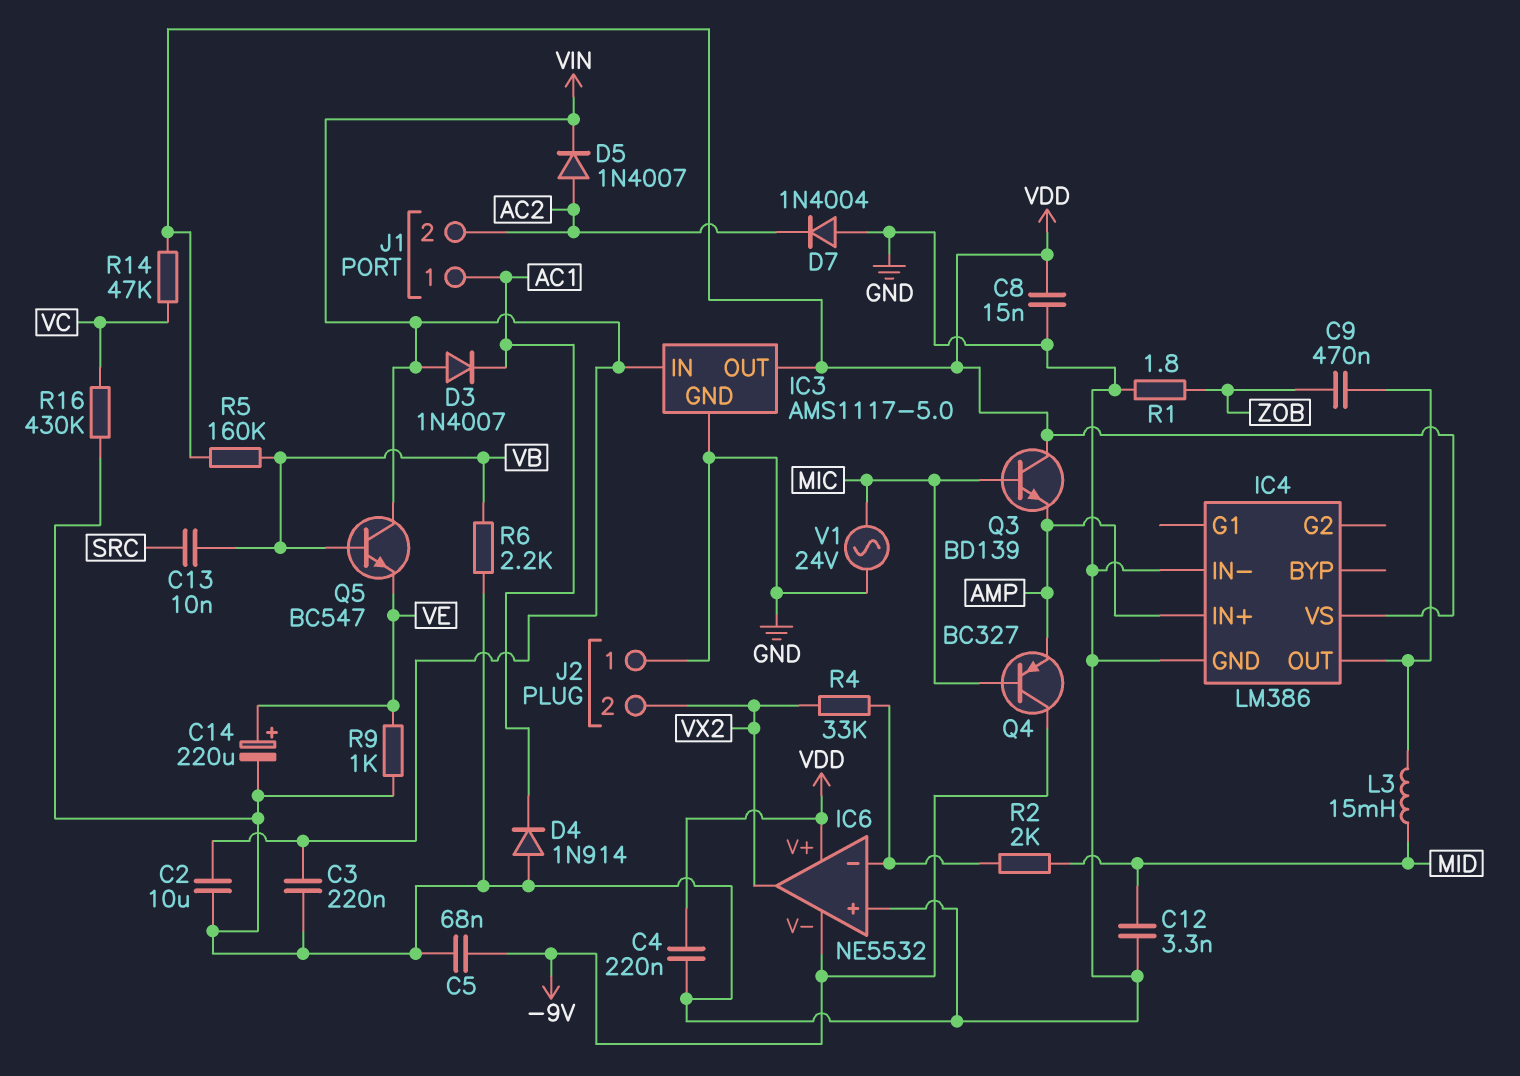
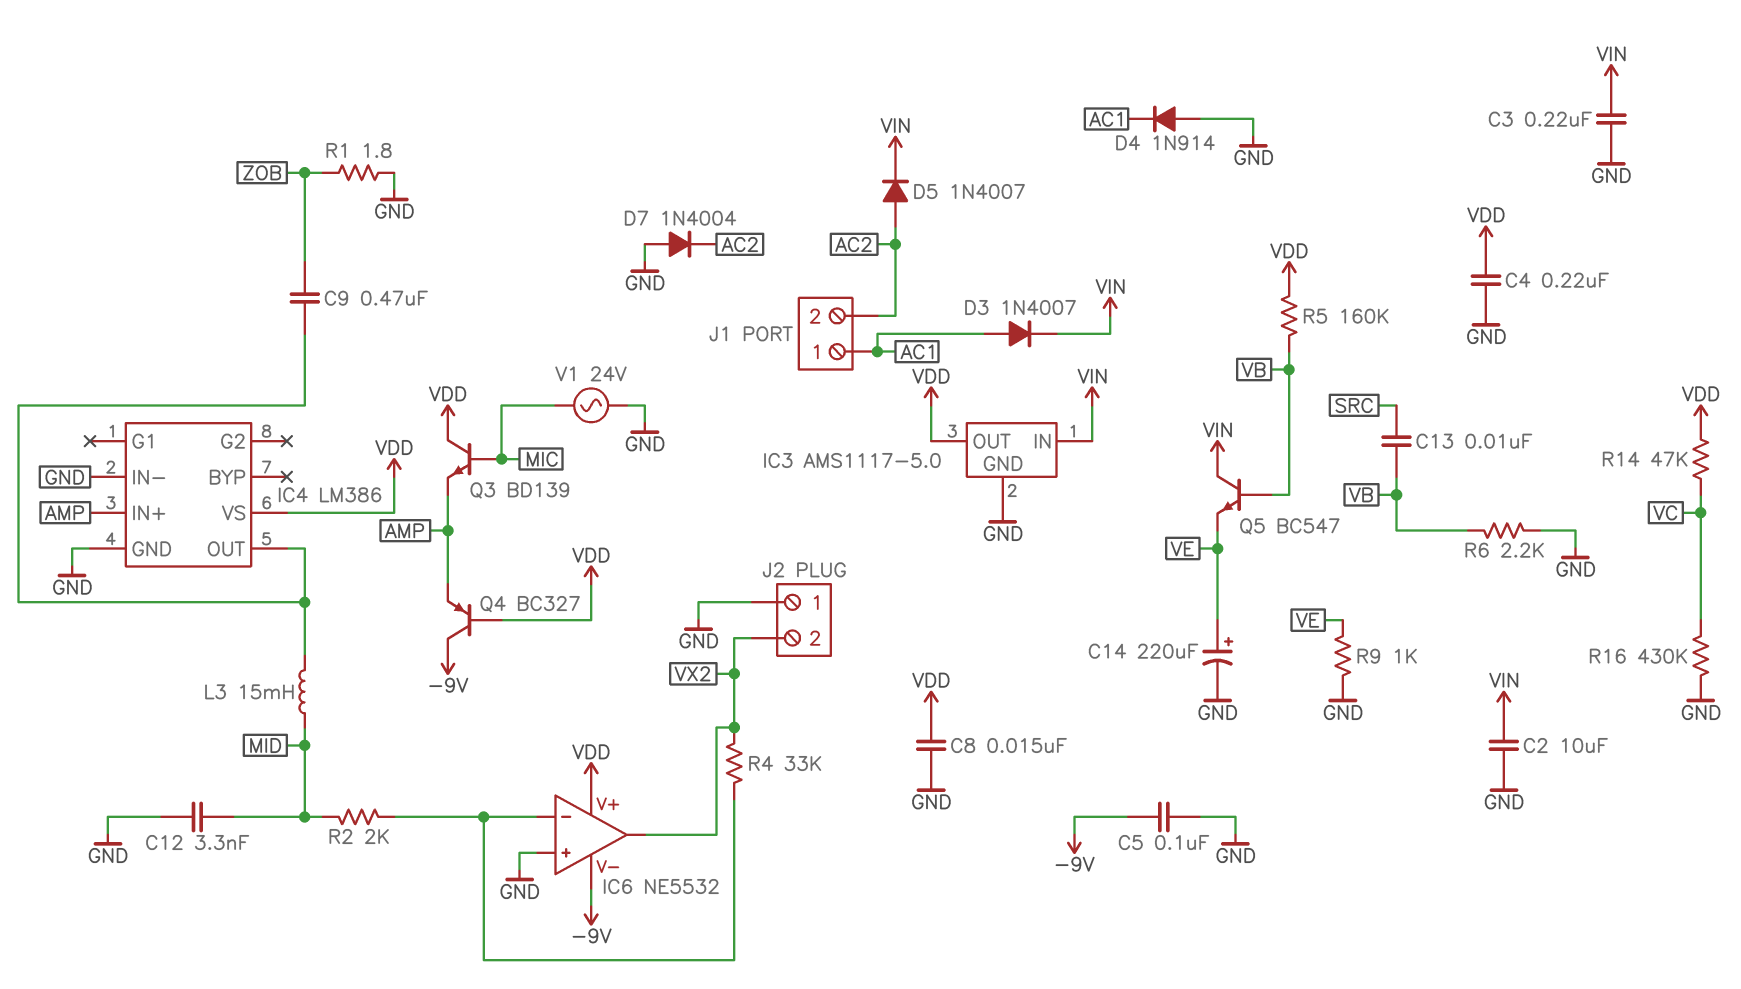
C5: 68nF (-9V, GND) -> 100nF (-9V, GND)
D3: diode 1N4007 (A VIN, K AC1) -> diode 1N4007 (A AC1, K VIN)
Q4: PNP BC327 (B MIC, C -9V, E AMP) -> PNP BC327 (B VDD, C -9V, E AMP)

